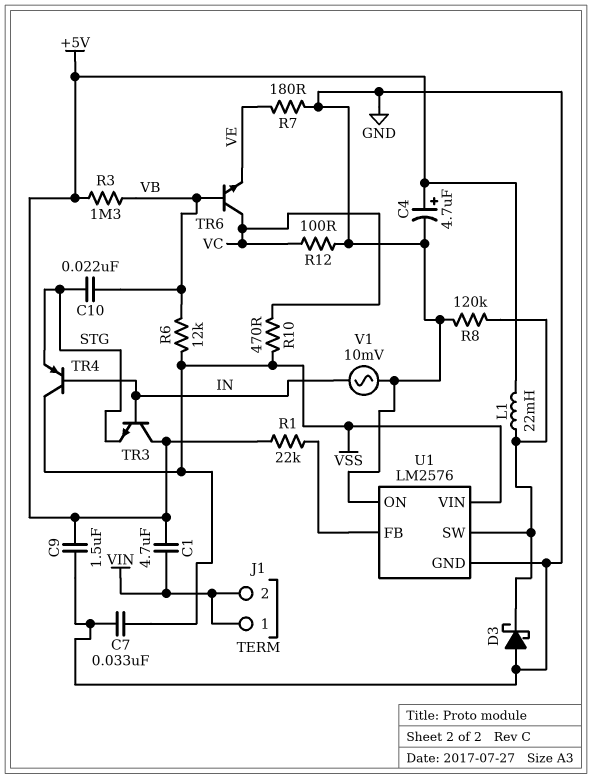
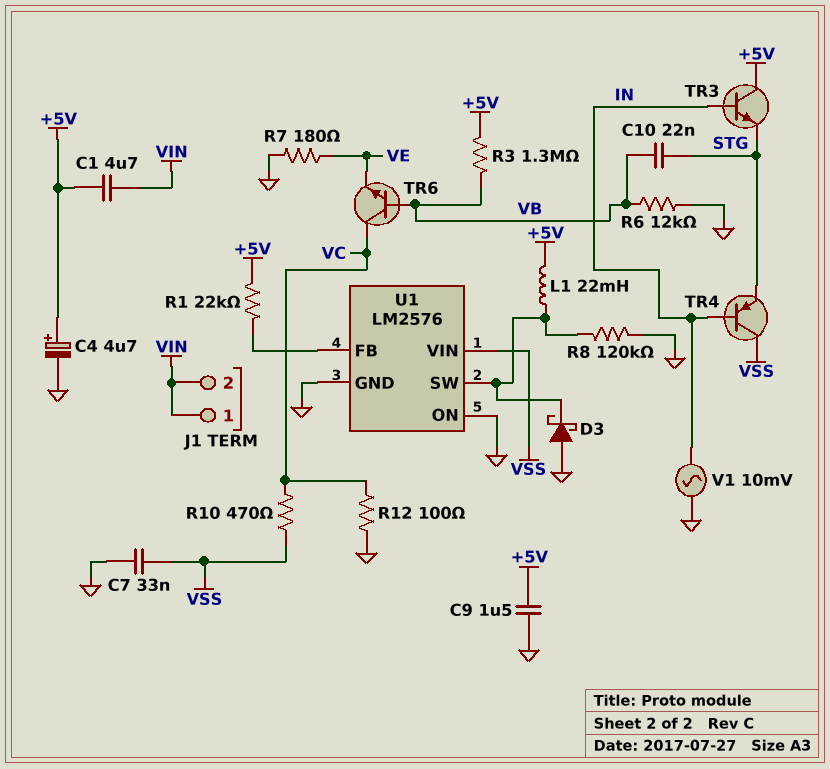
R6: 12k (VB, VSS) -> 12k (GND, VB)

